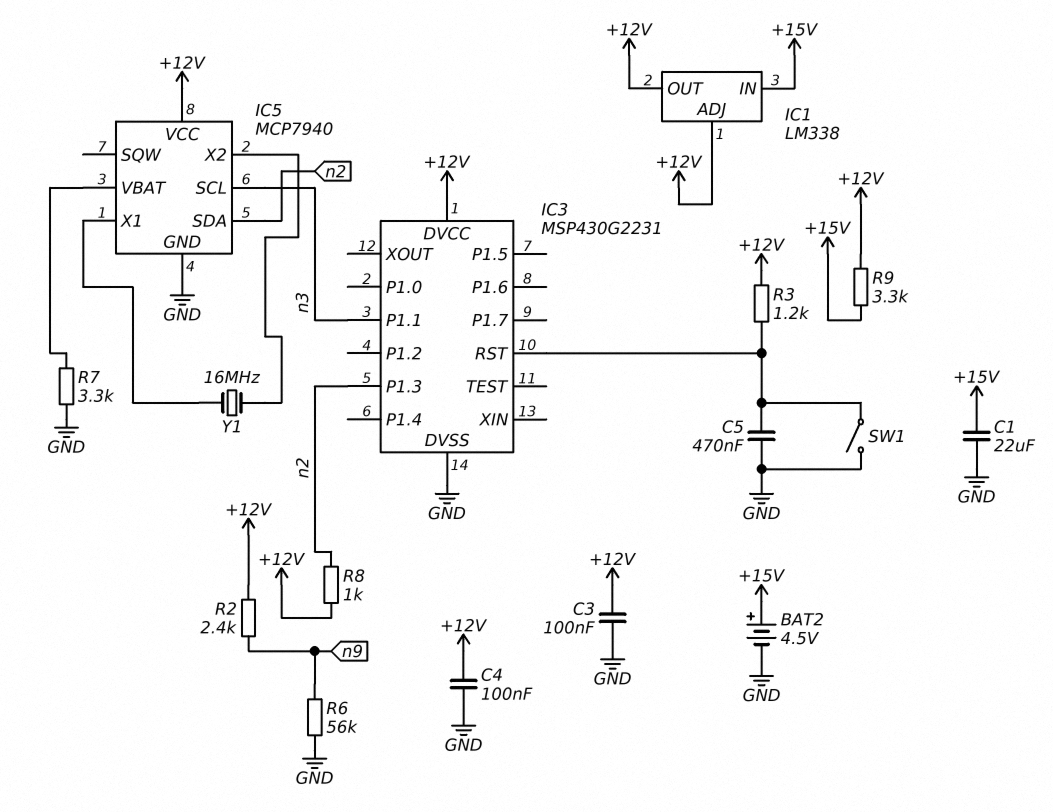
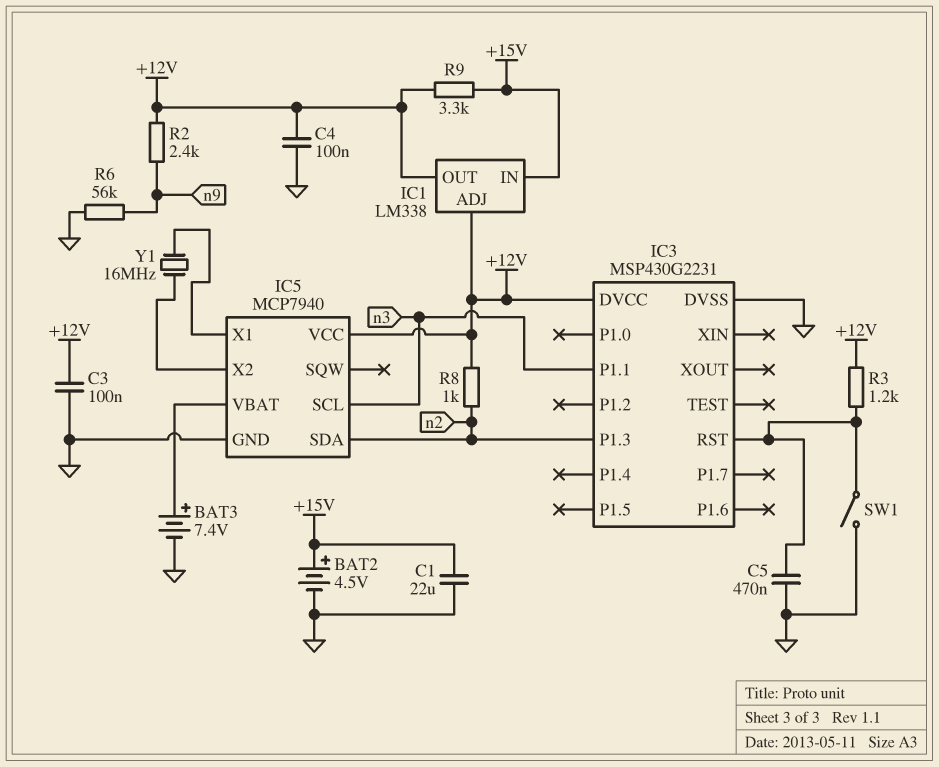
BAT3: none -> 7.4V (plus IC5/VBAT, minus GND)
R7: 3.3k (GND, IC5/VBAT) -> none

